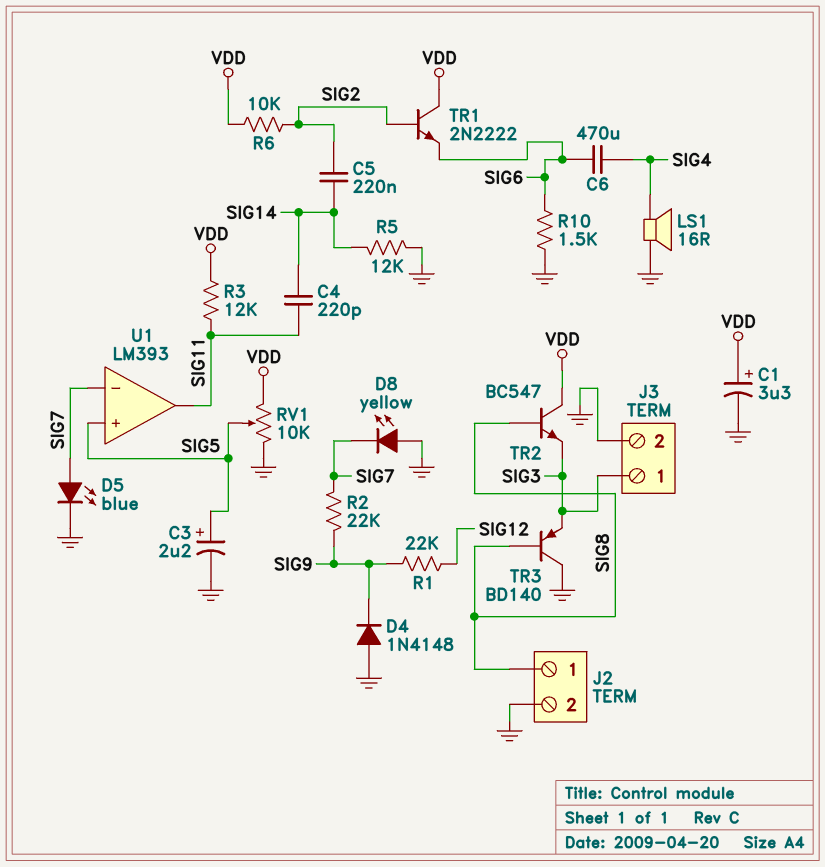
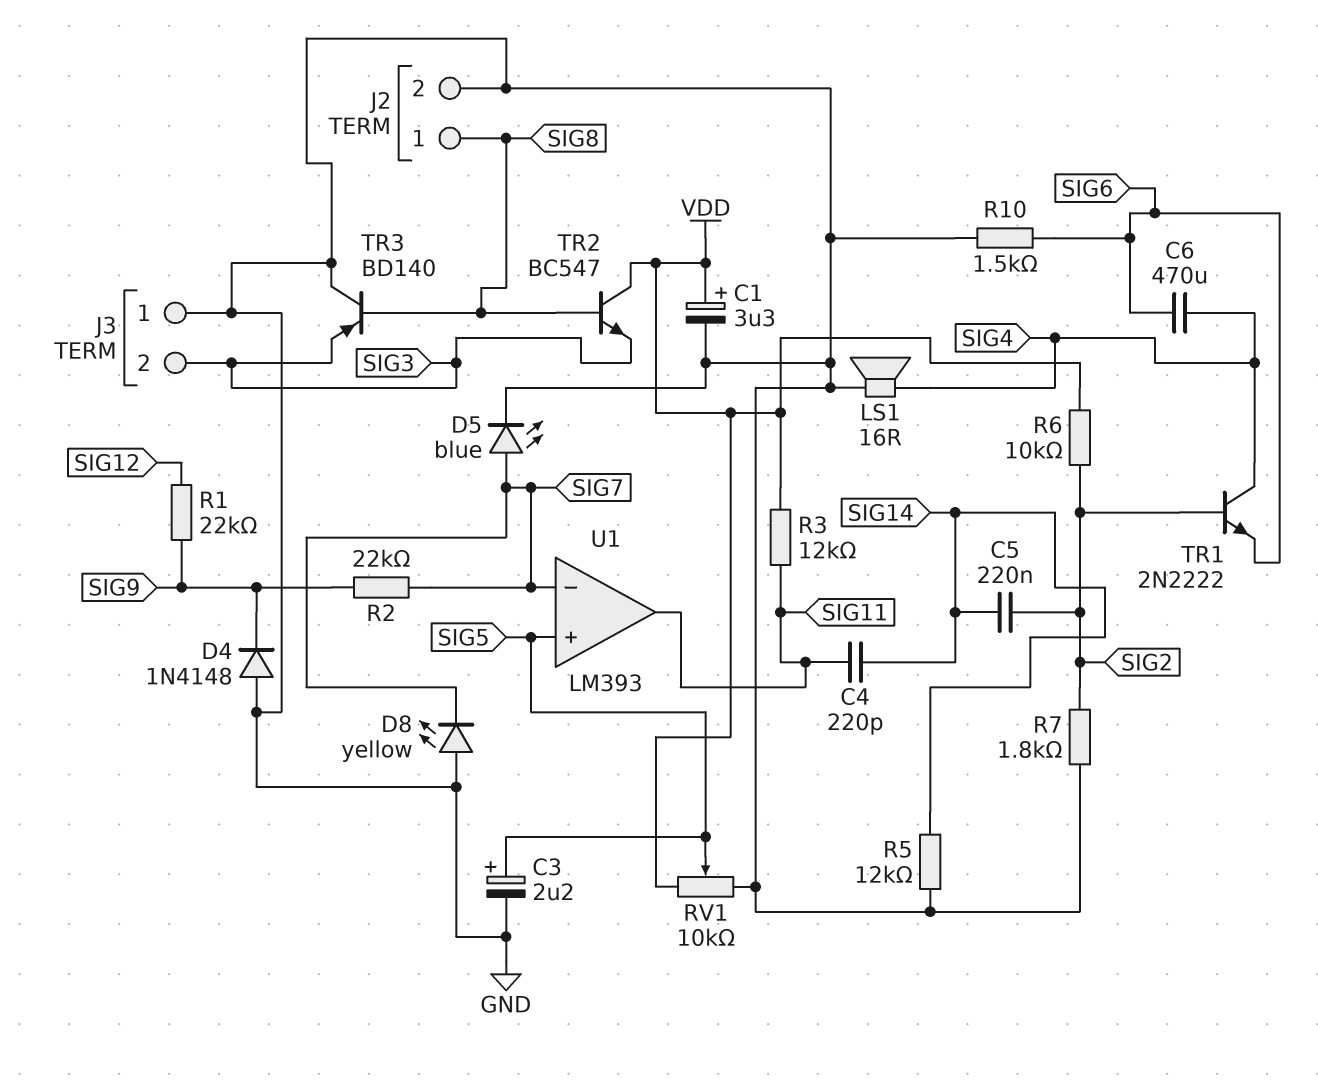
J3 pin 1: SIG3 -> GND
J3 pin 2: GND -> SIG3
R7: none -> 1.8k (GND, SIG2)
TR1: NPN 2N2222 (B SIG2, C VDD, E SIG6) -> NPN 2N2222 (B SIG2, C SIG4, E SIG6)

